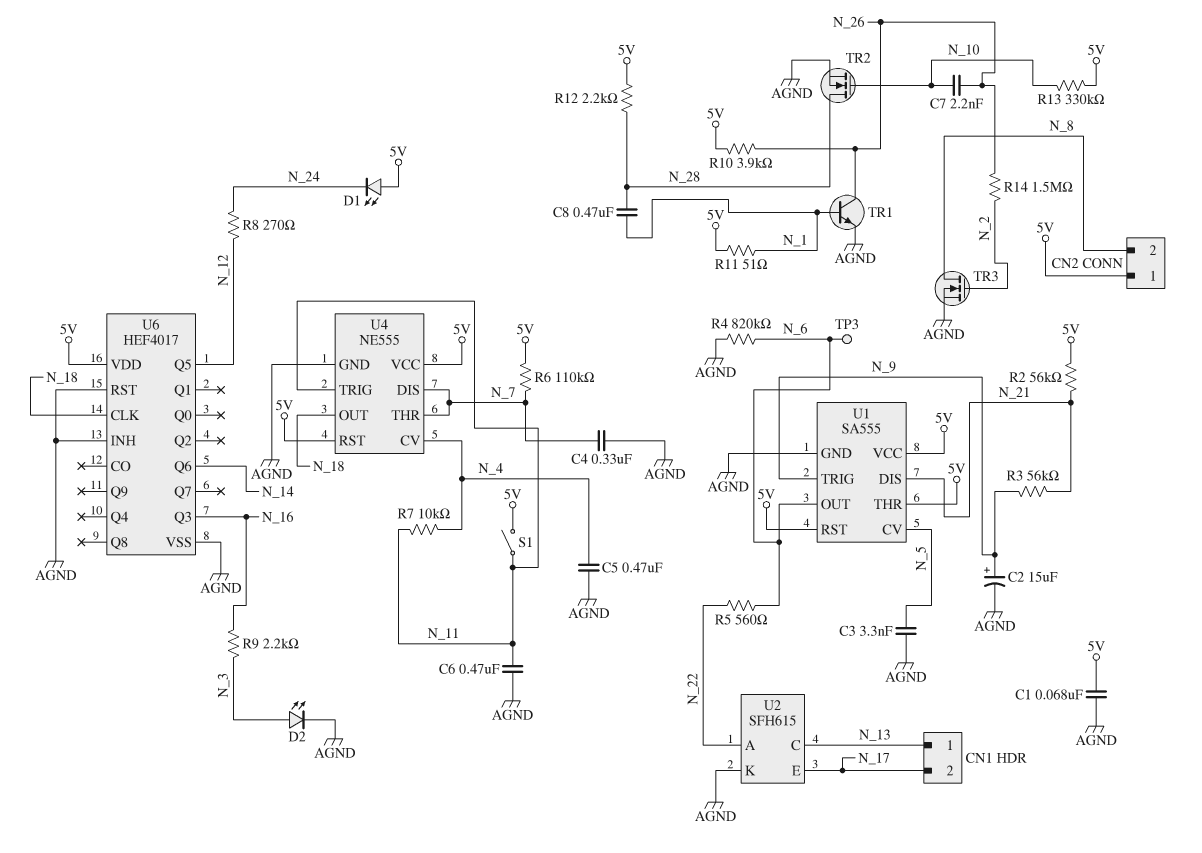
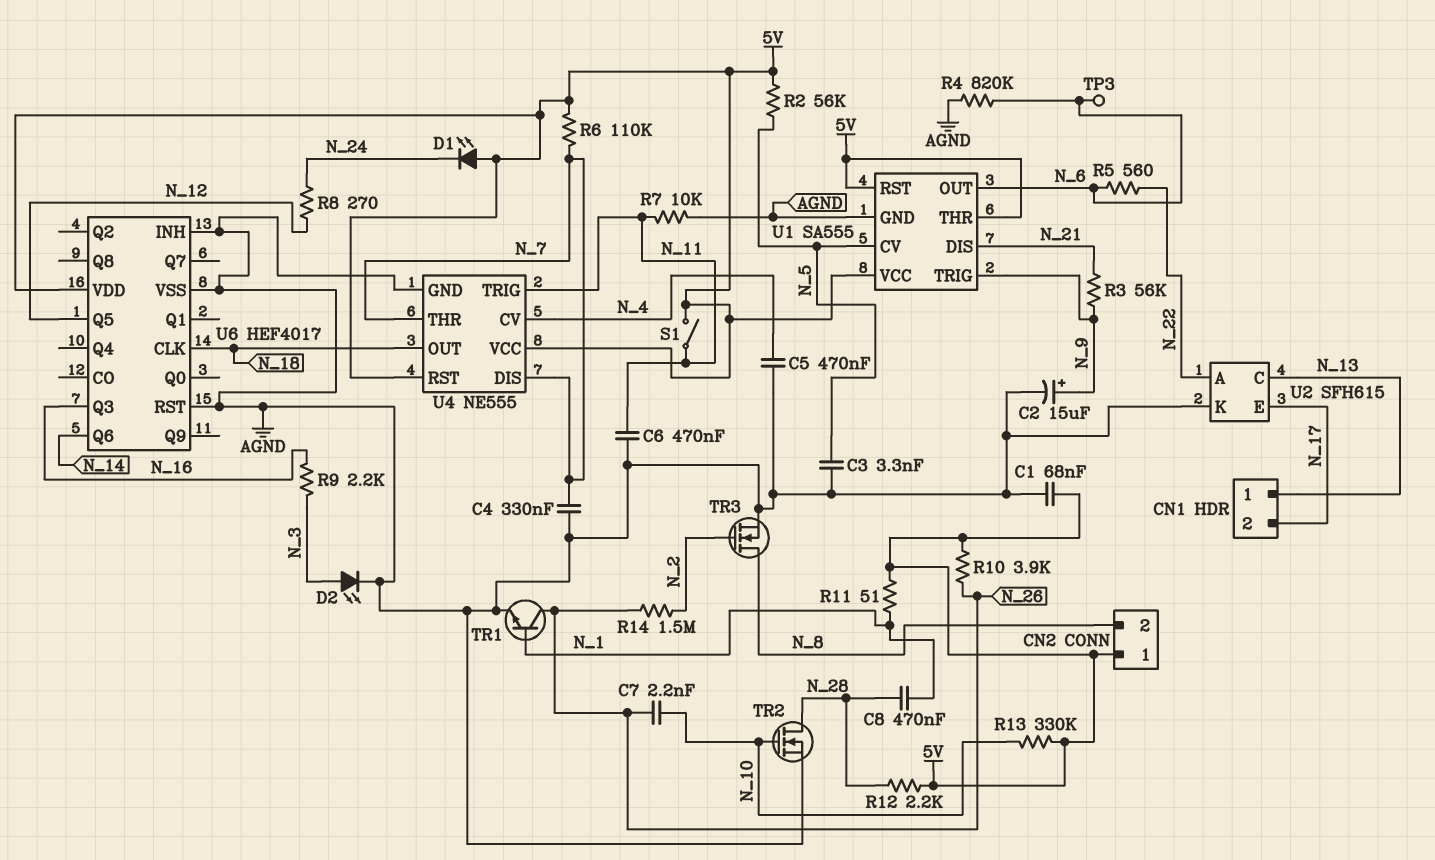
R2: 56k (5V, N_21) -> 56k (5V, N_5)
R7: 10k (N_4, N_11) -> 10k (AGND, N_11)

